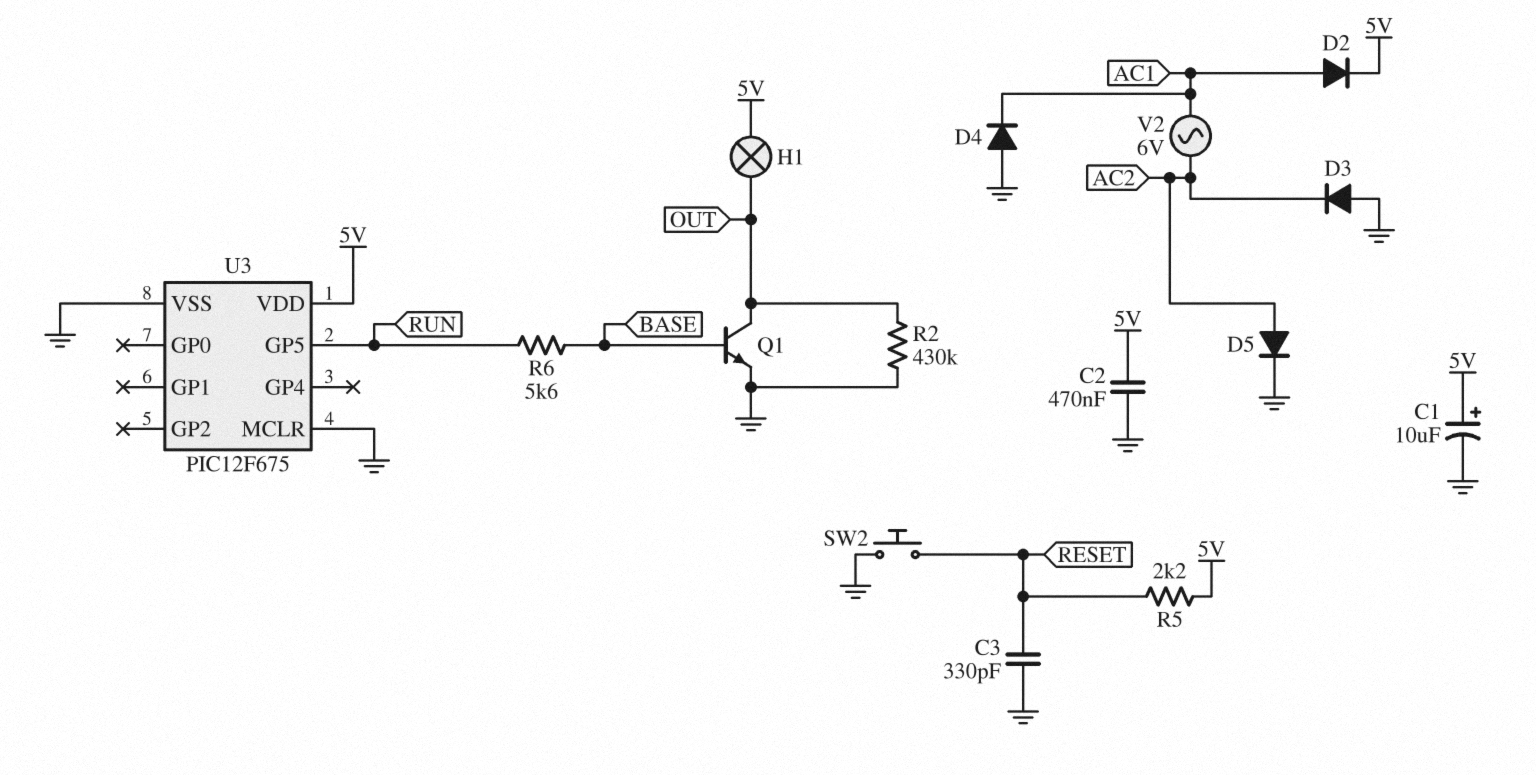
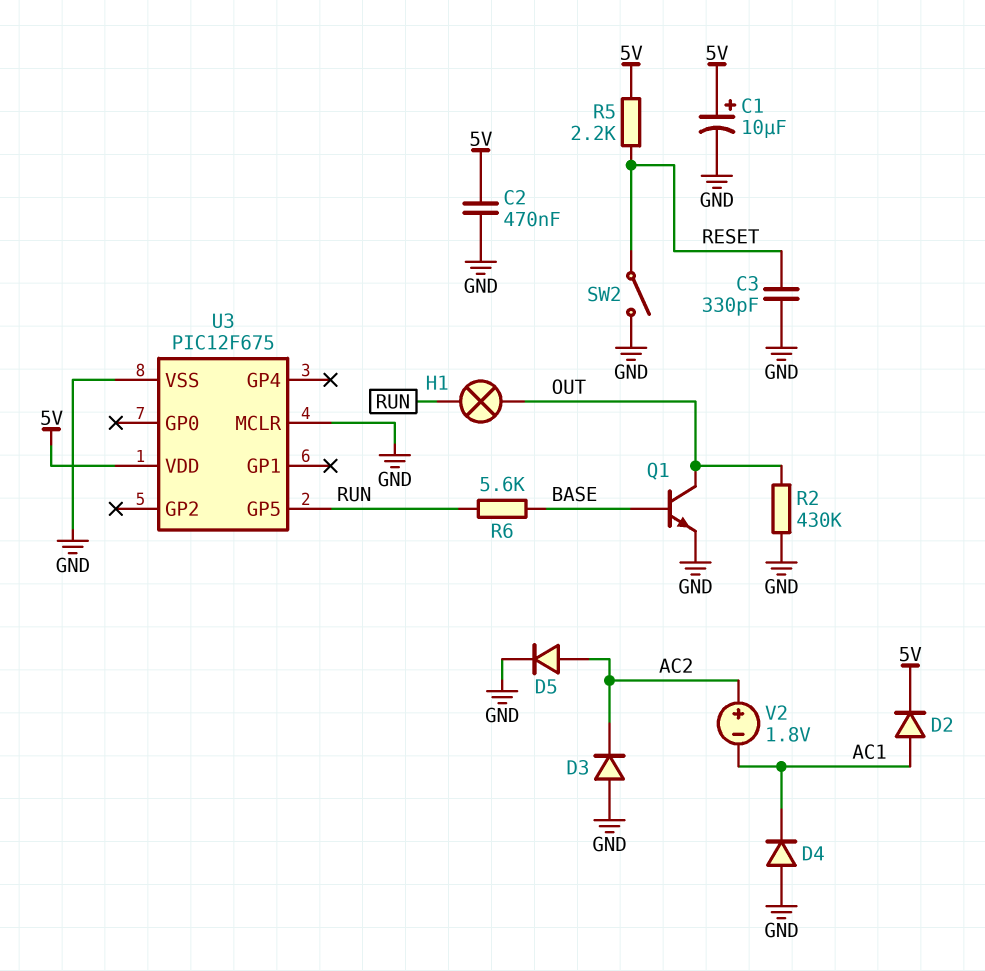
H1: lamp (5V, OUT) -> lamp (OUT, RUN)
SW2: button (GND, RESET) -> switch (GND, RESET)
V2: AC 6V (AC1, AC2) -> 1.8V (plus AC2, minus AC1)

